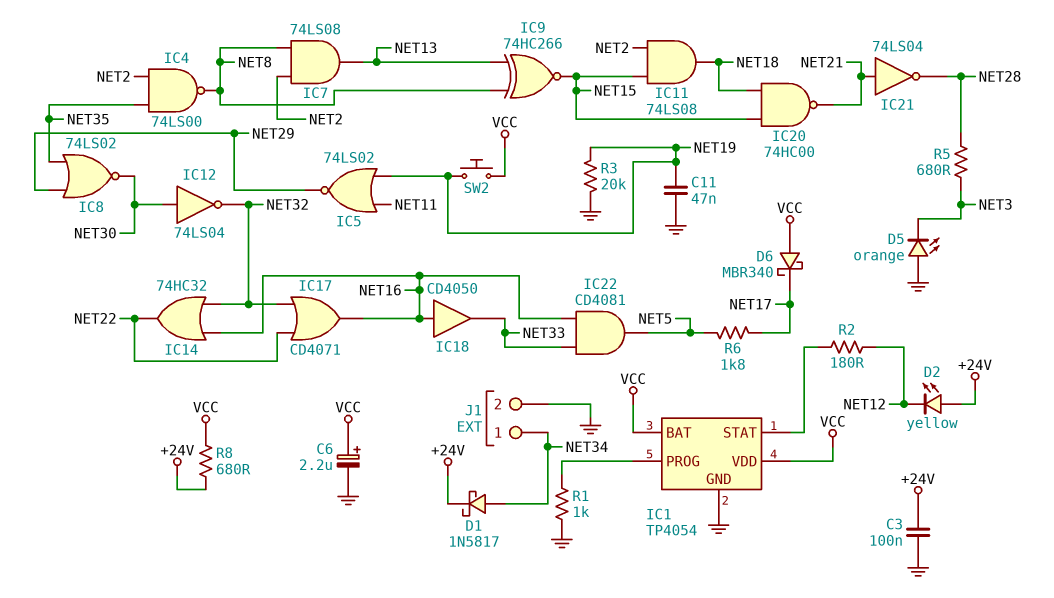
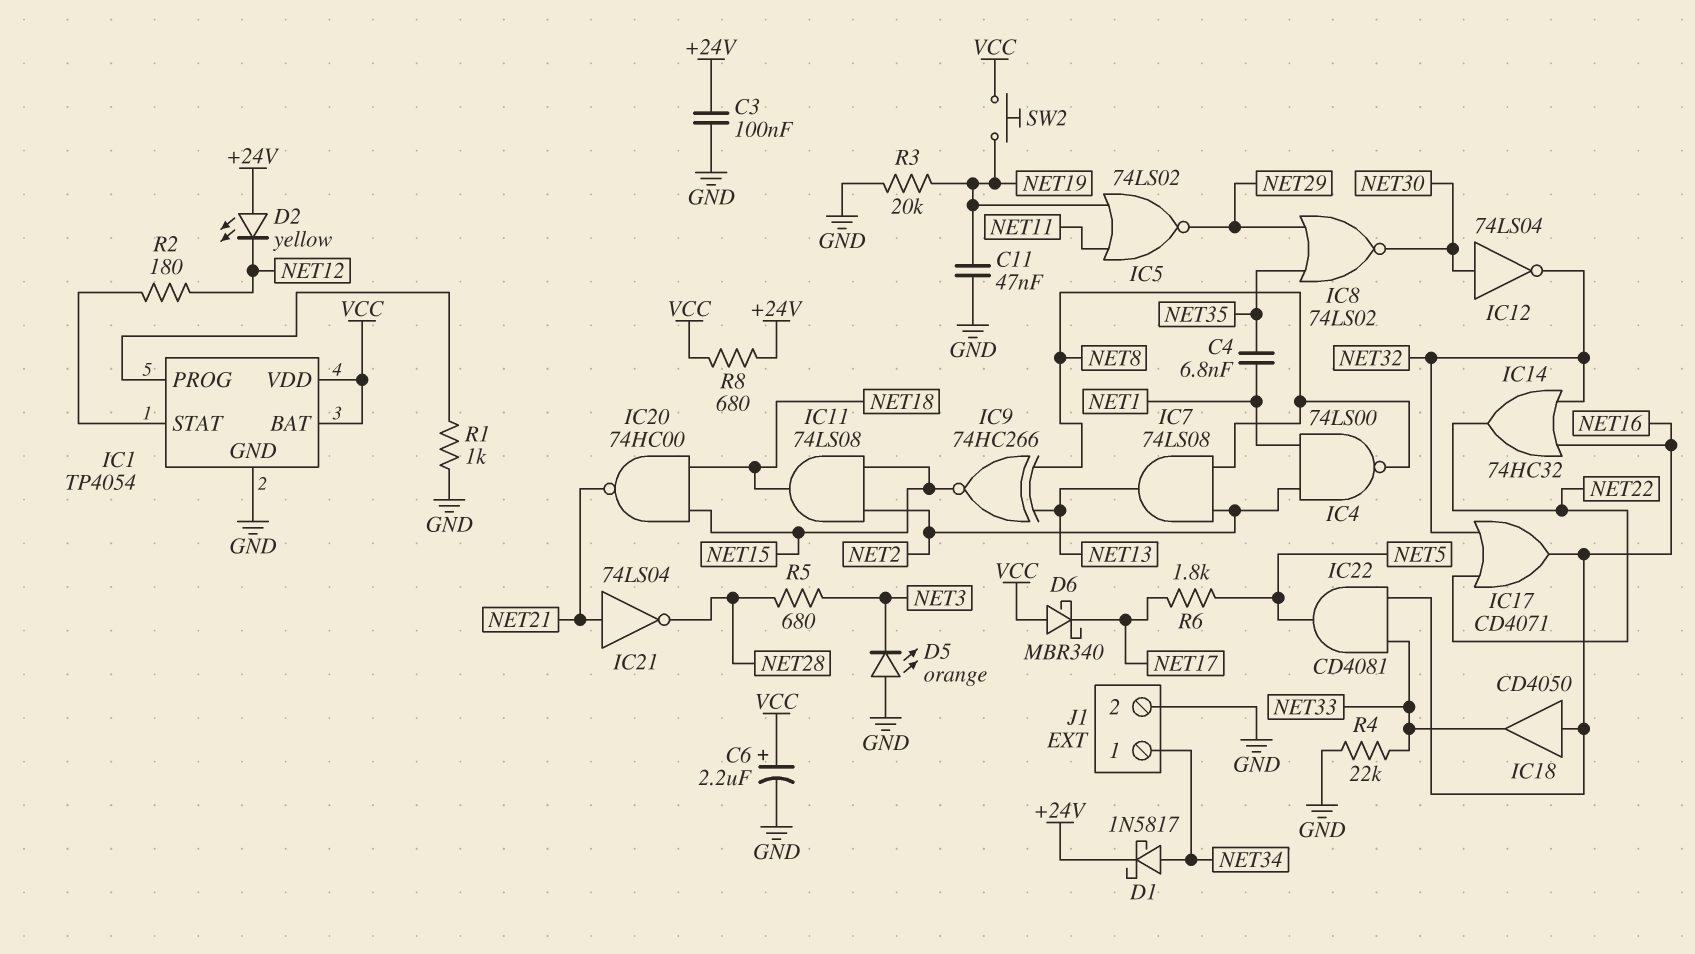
C4: none -> 6.8nF (NET1, NET35)
IC4: NAND 74LS00 (in NET2, in NET35, out NET8) -> NAND 74LS00 (in NET1, in NET2, out NET8)
R4: none -> 22k (GND, NET33)

